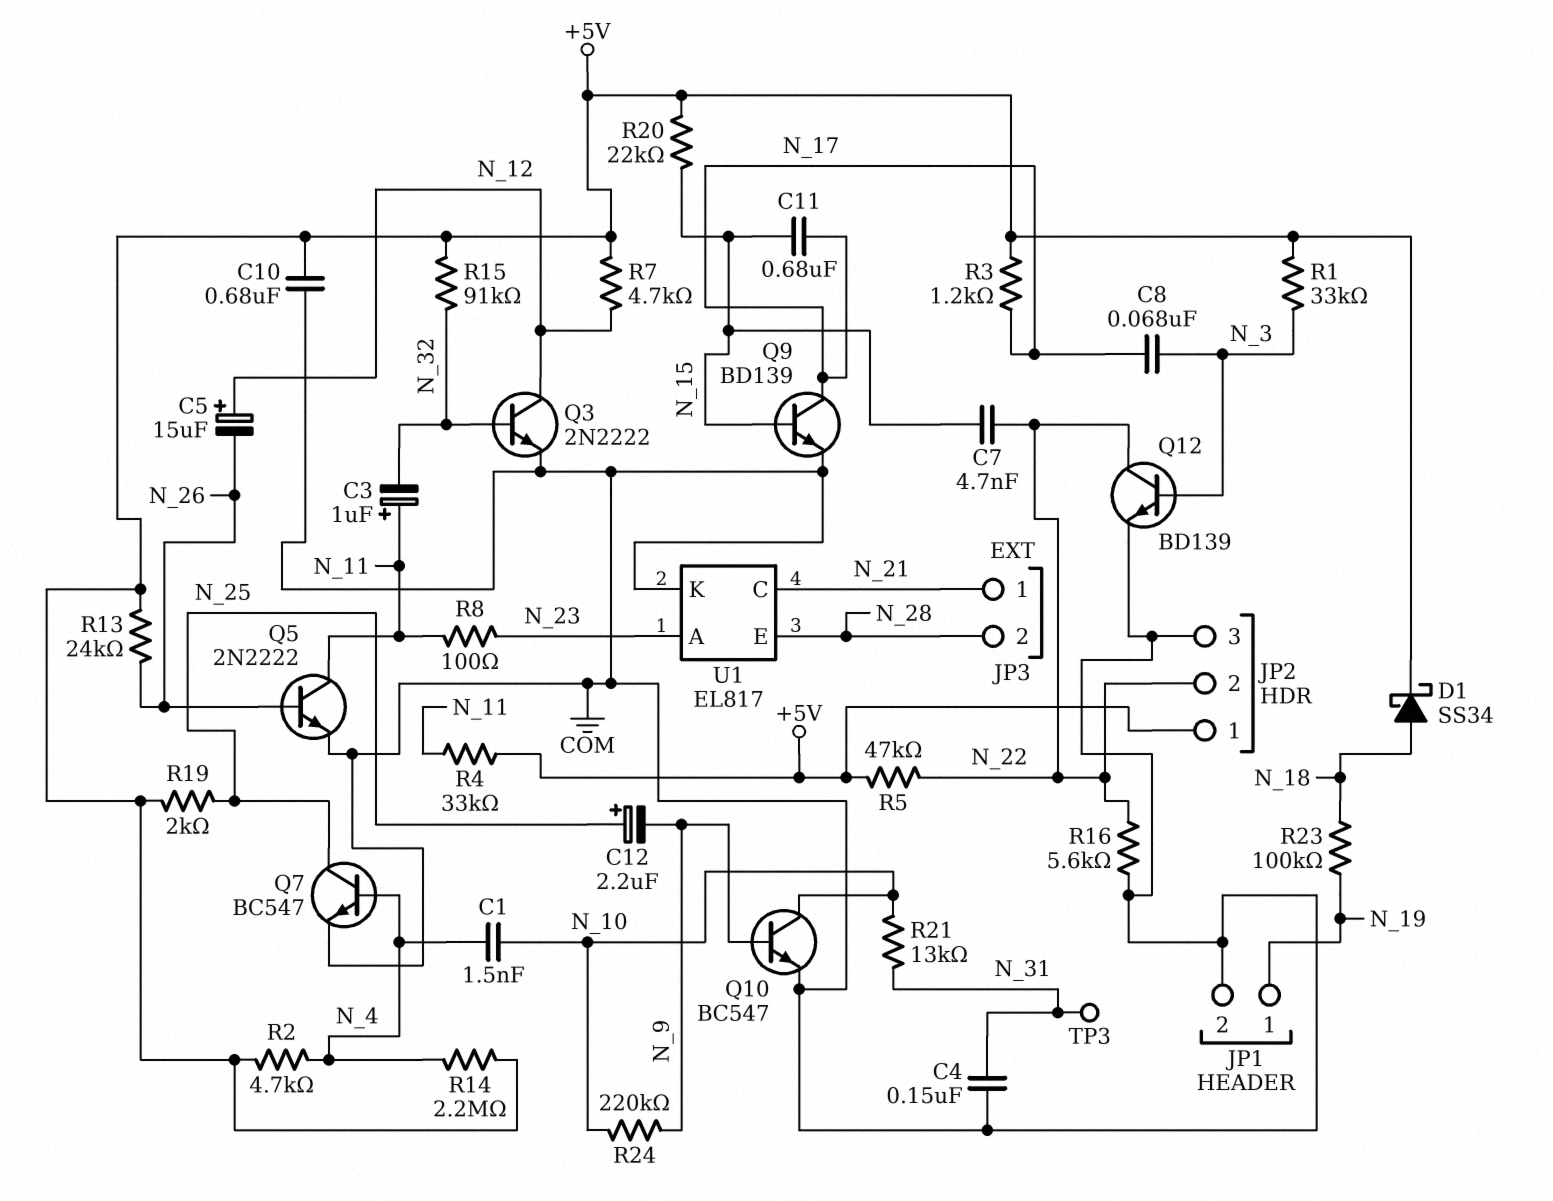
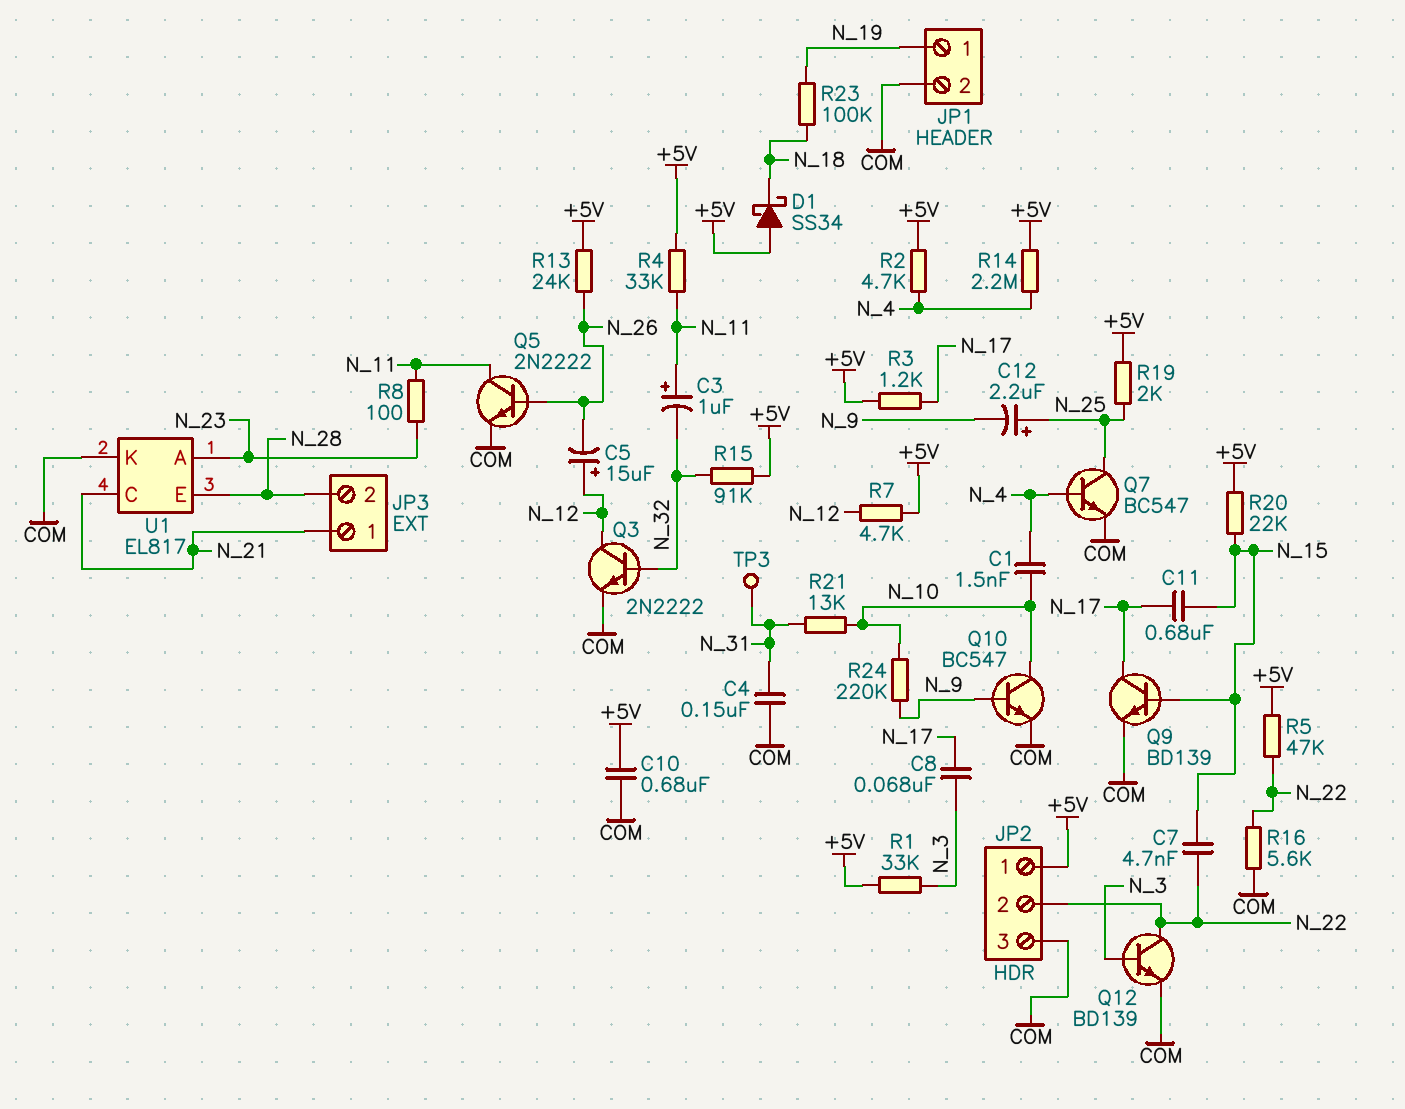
D1: schottky SS34 (A N_18, K +5V) -> schottky SS34 (A +5V, K N_18)

